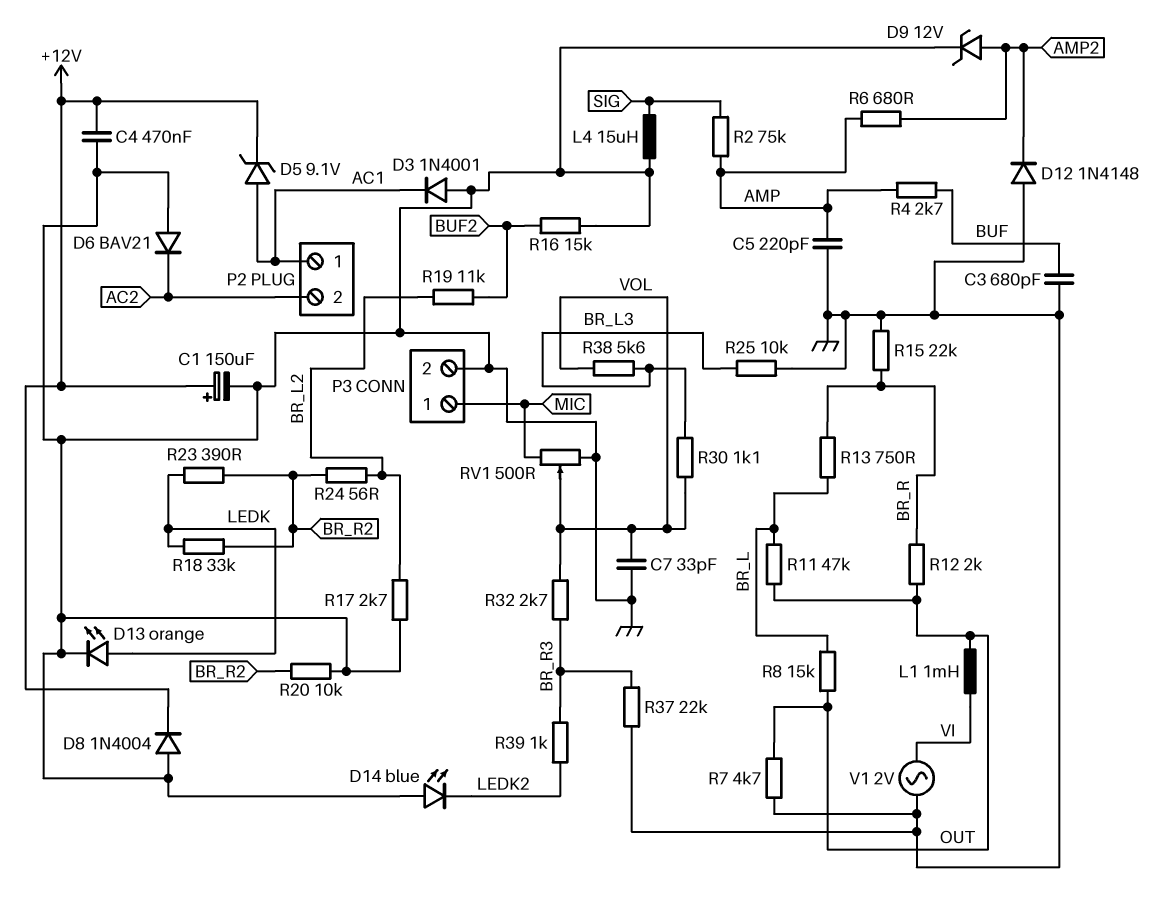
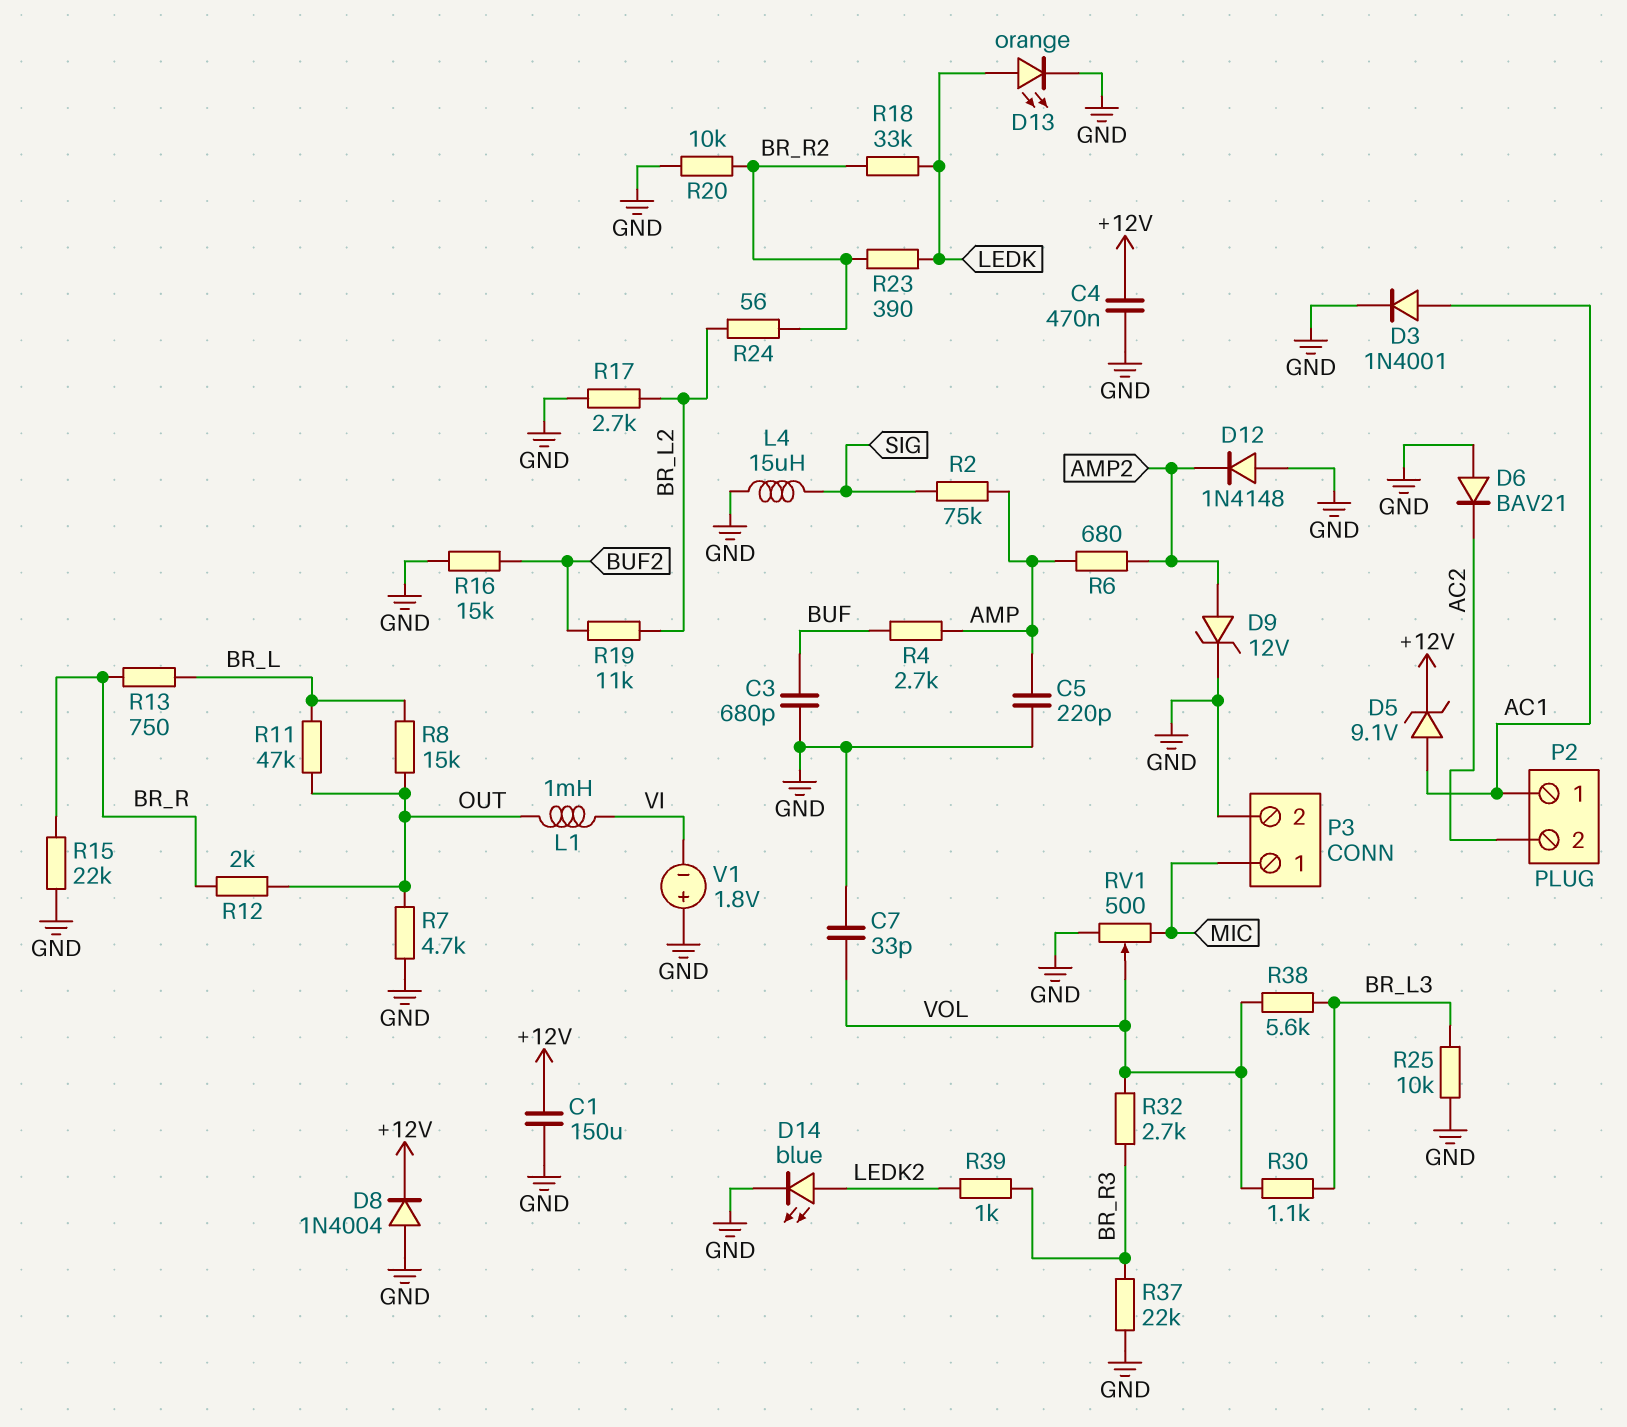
C1: 150uF (plus +12V, minus GND) -> 150uF (+12V, GND)
D3: diode 1N4001 (A GND, K AC1) -> diode 1N4001 (A AC1, K GND)
D14: LED blue (A GND, K LEDK2) -> LED blue (A LEDK2, K GND)
V1: AC 2V (GND, VI) -> 1.8V (plus GND, minus VI)

